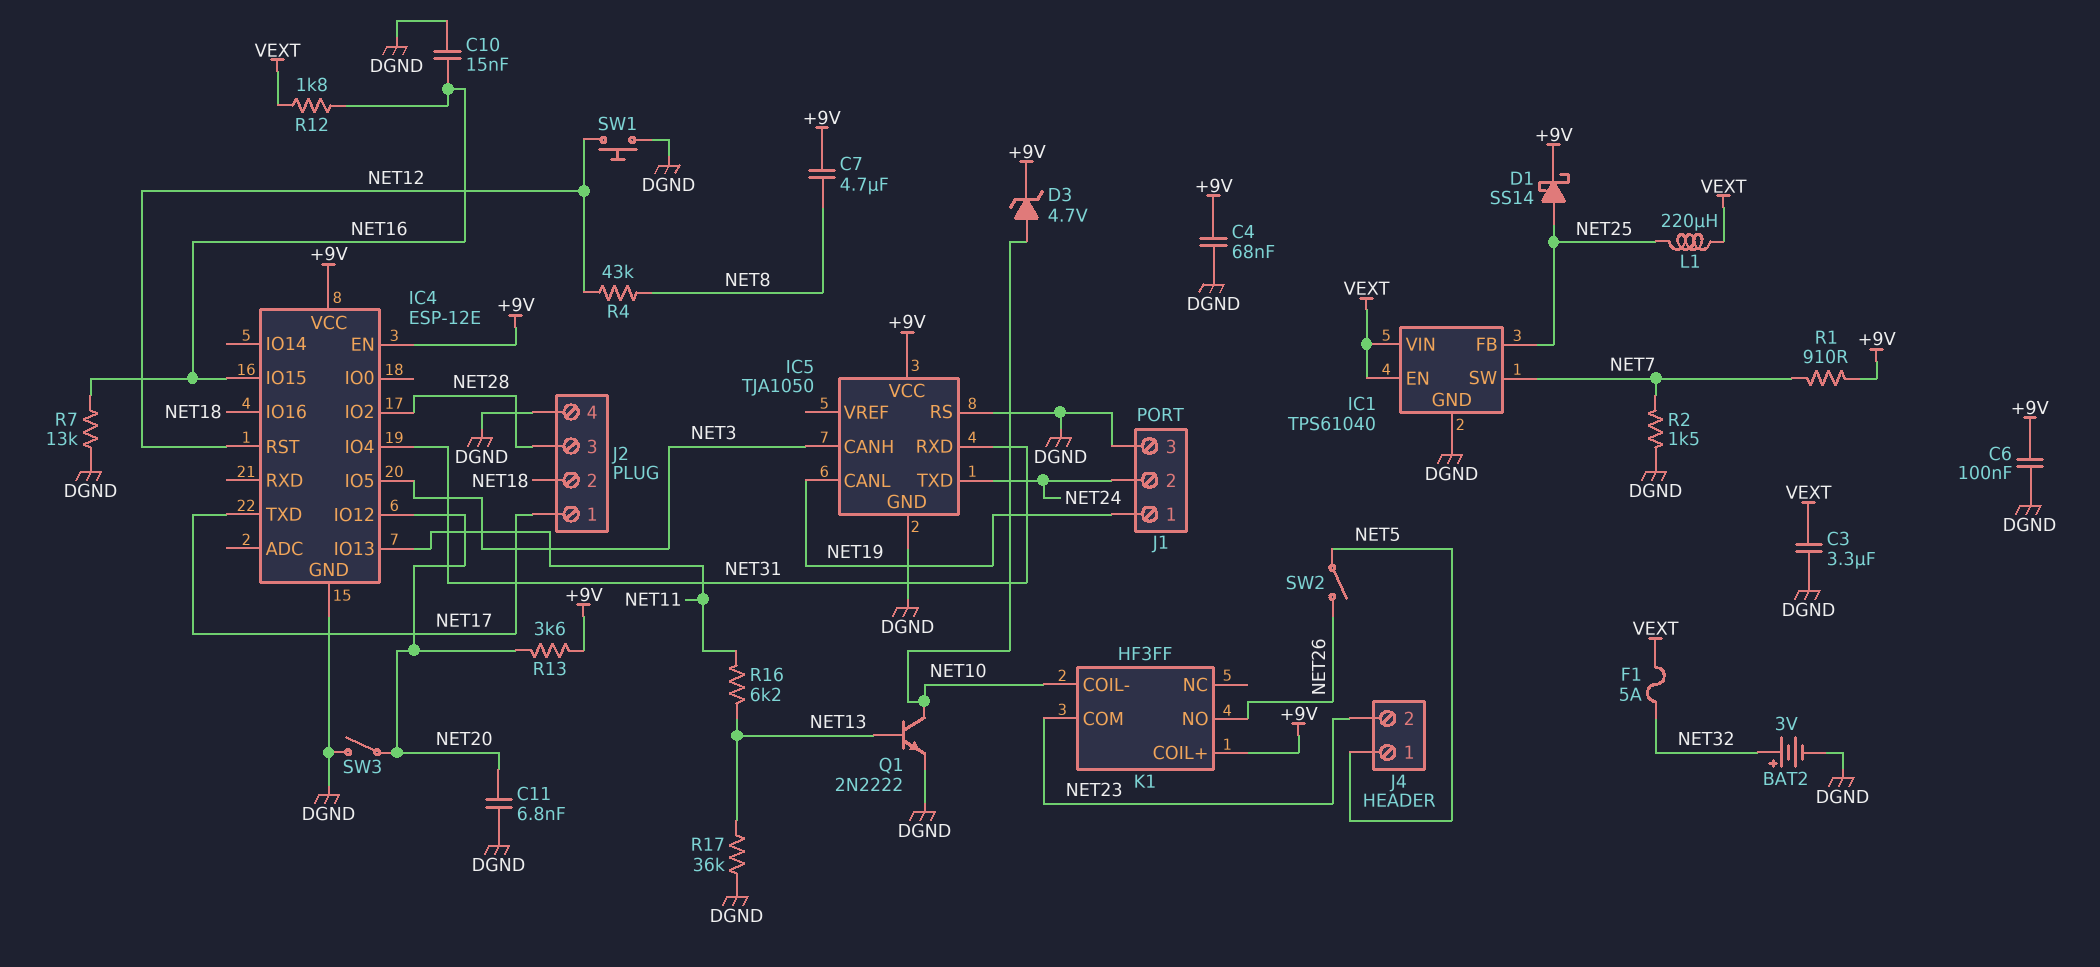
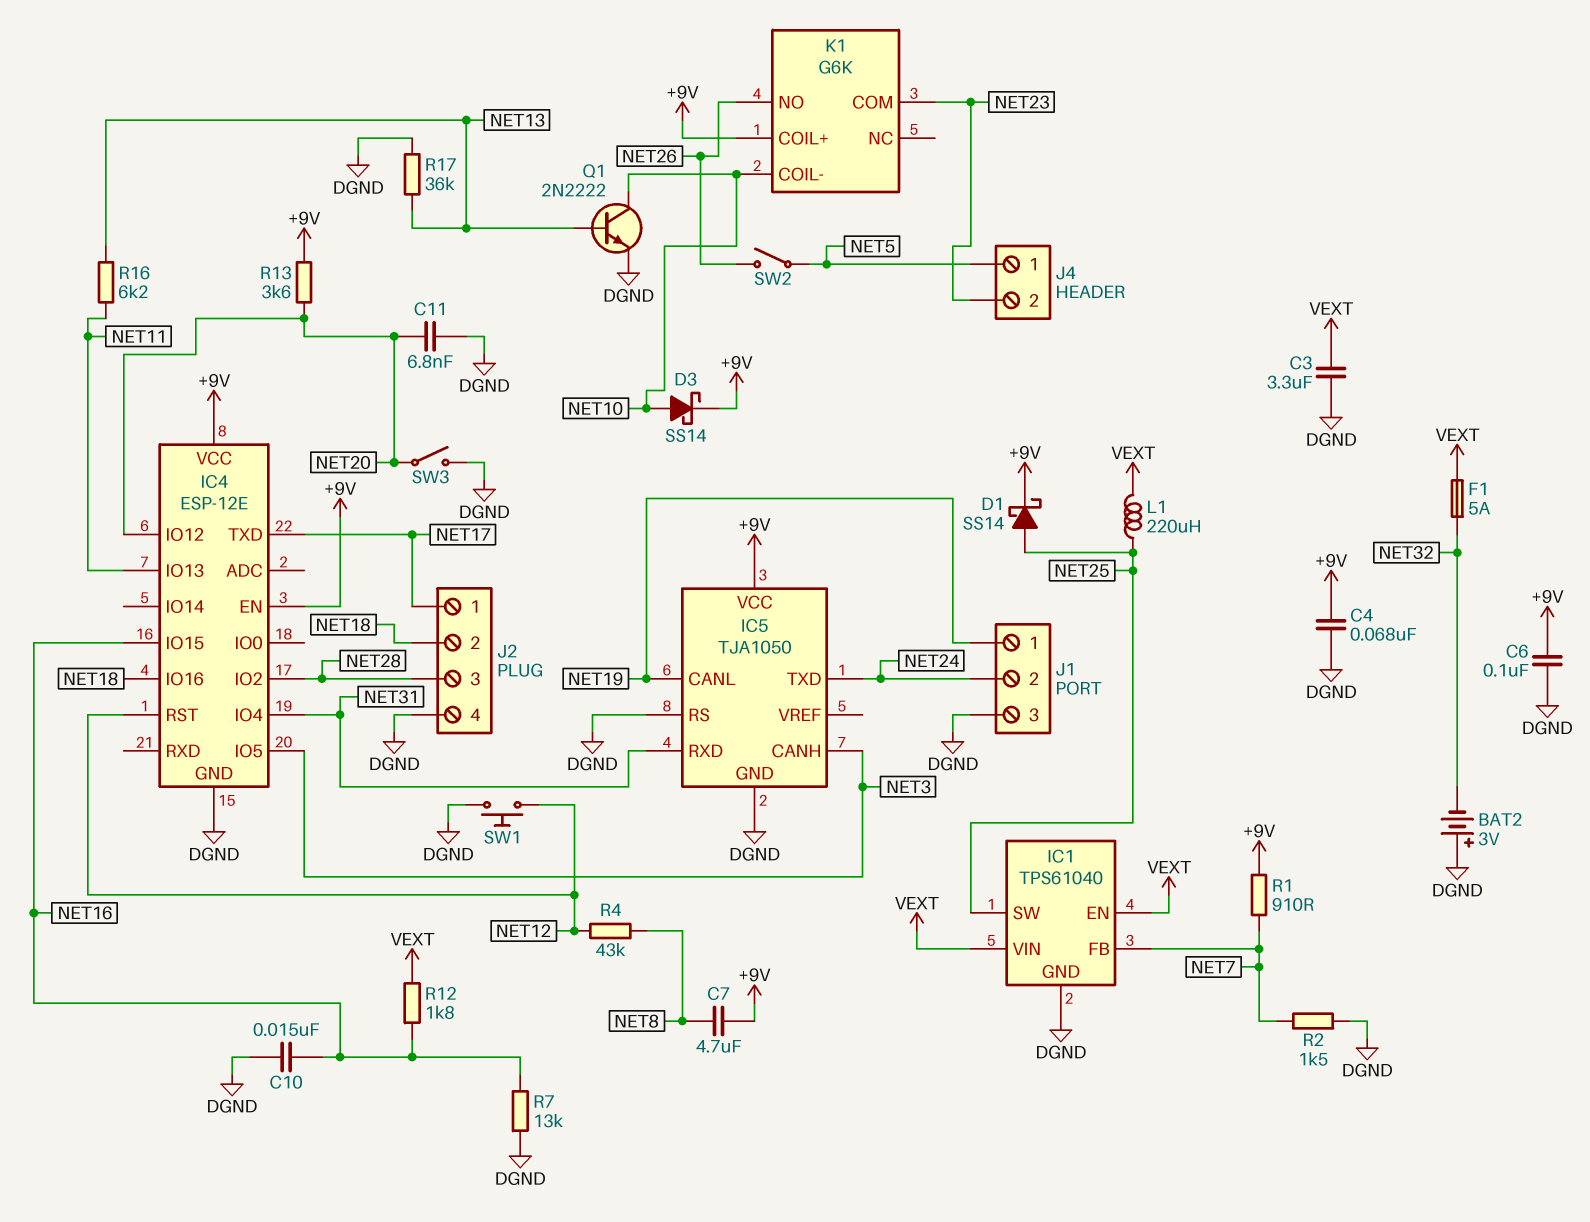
BAT2: 3V (plus NET32, minus DGND) -> 3V (plus DGND, minus NET32)
D3: zener 4.7V (A NET10, K +9V) -> schottky SS14 (A NET10, K +9V)
IC1 pin FB: NET25 -> NET7
IC1 pin SW: NET7 -> NET25
K1: HF3FF -> G6K

